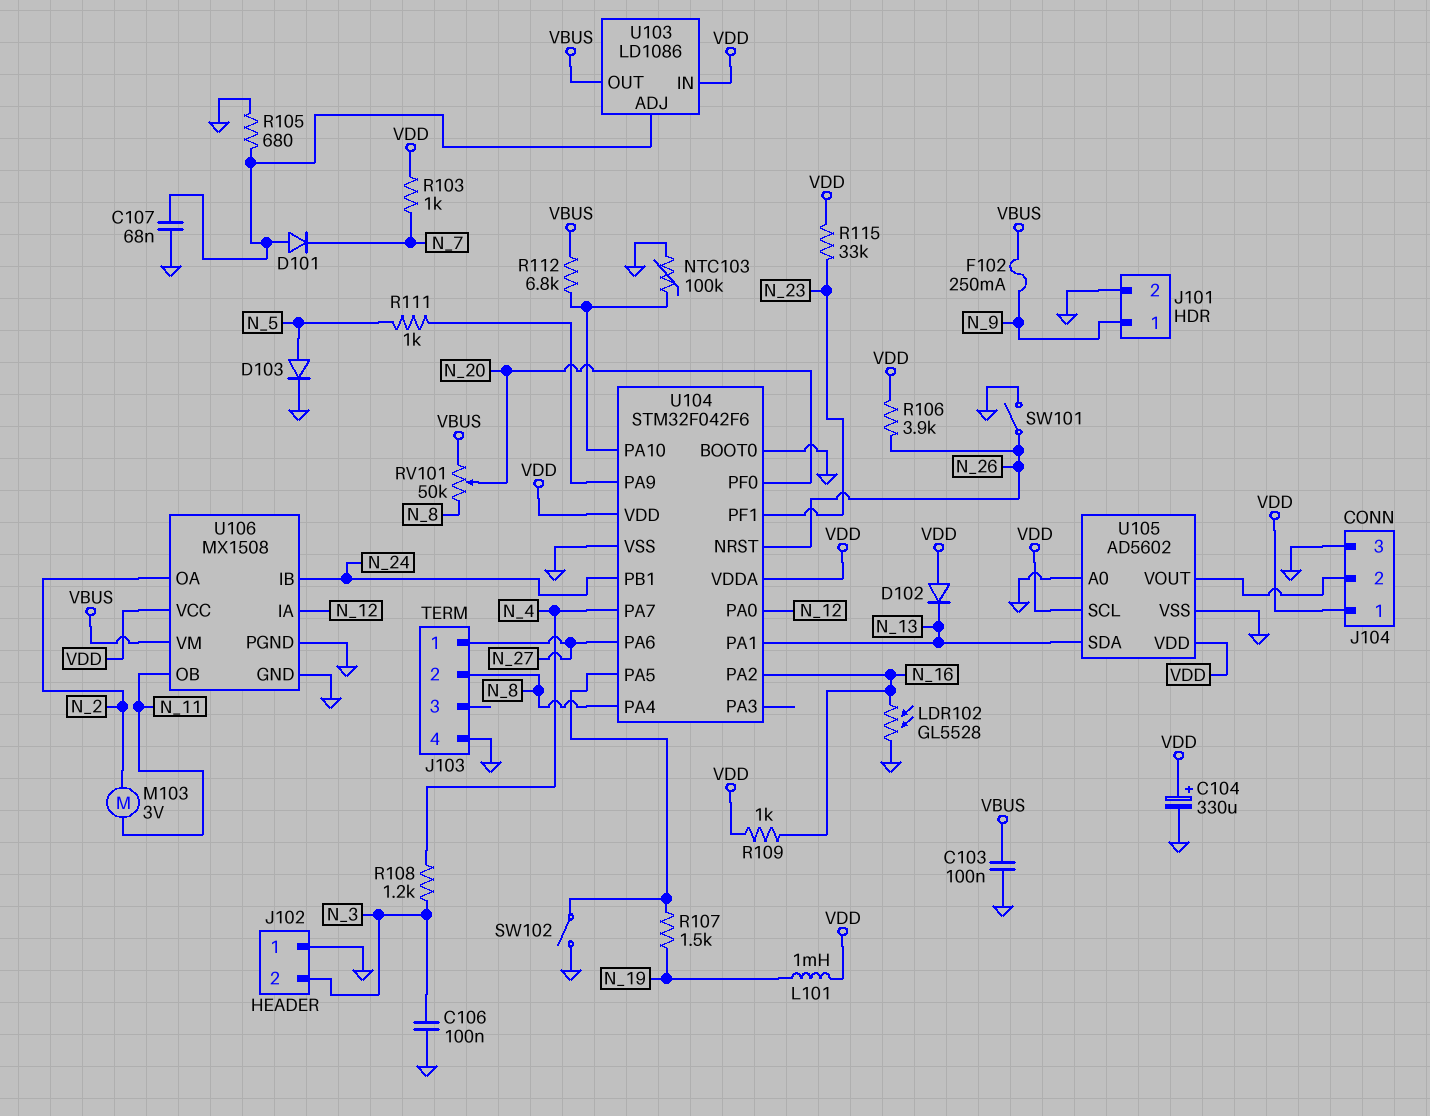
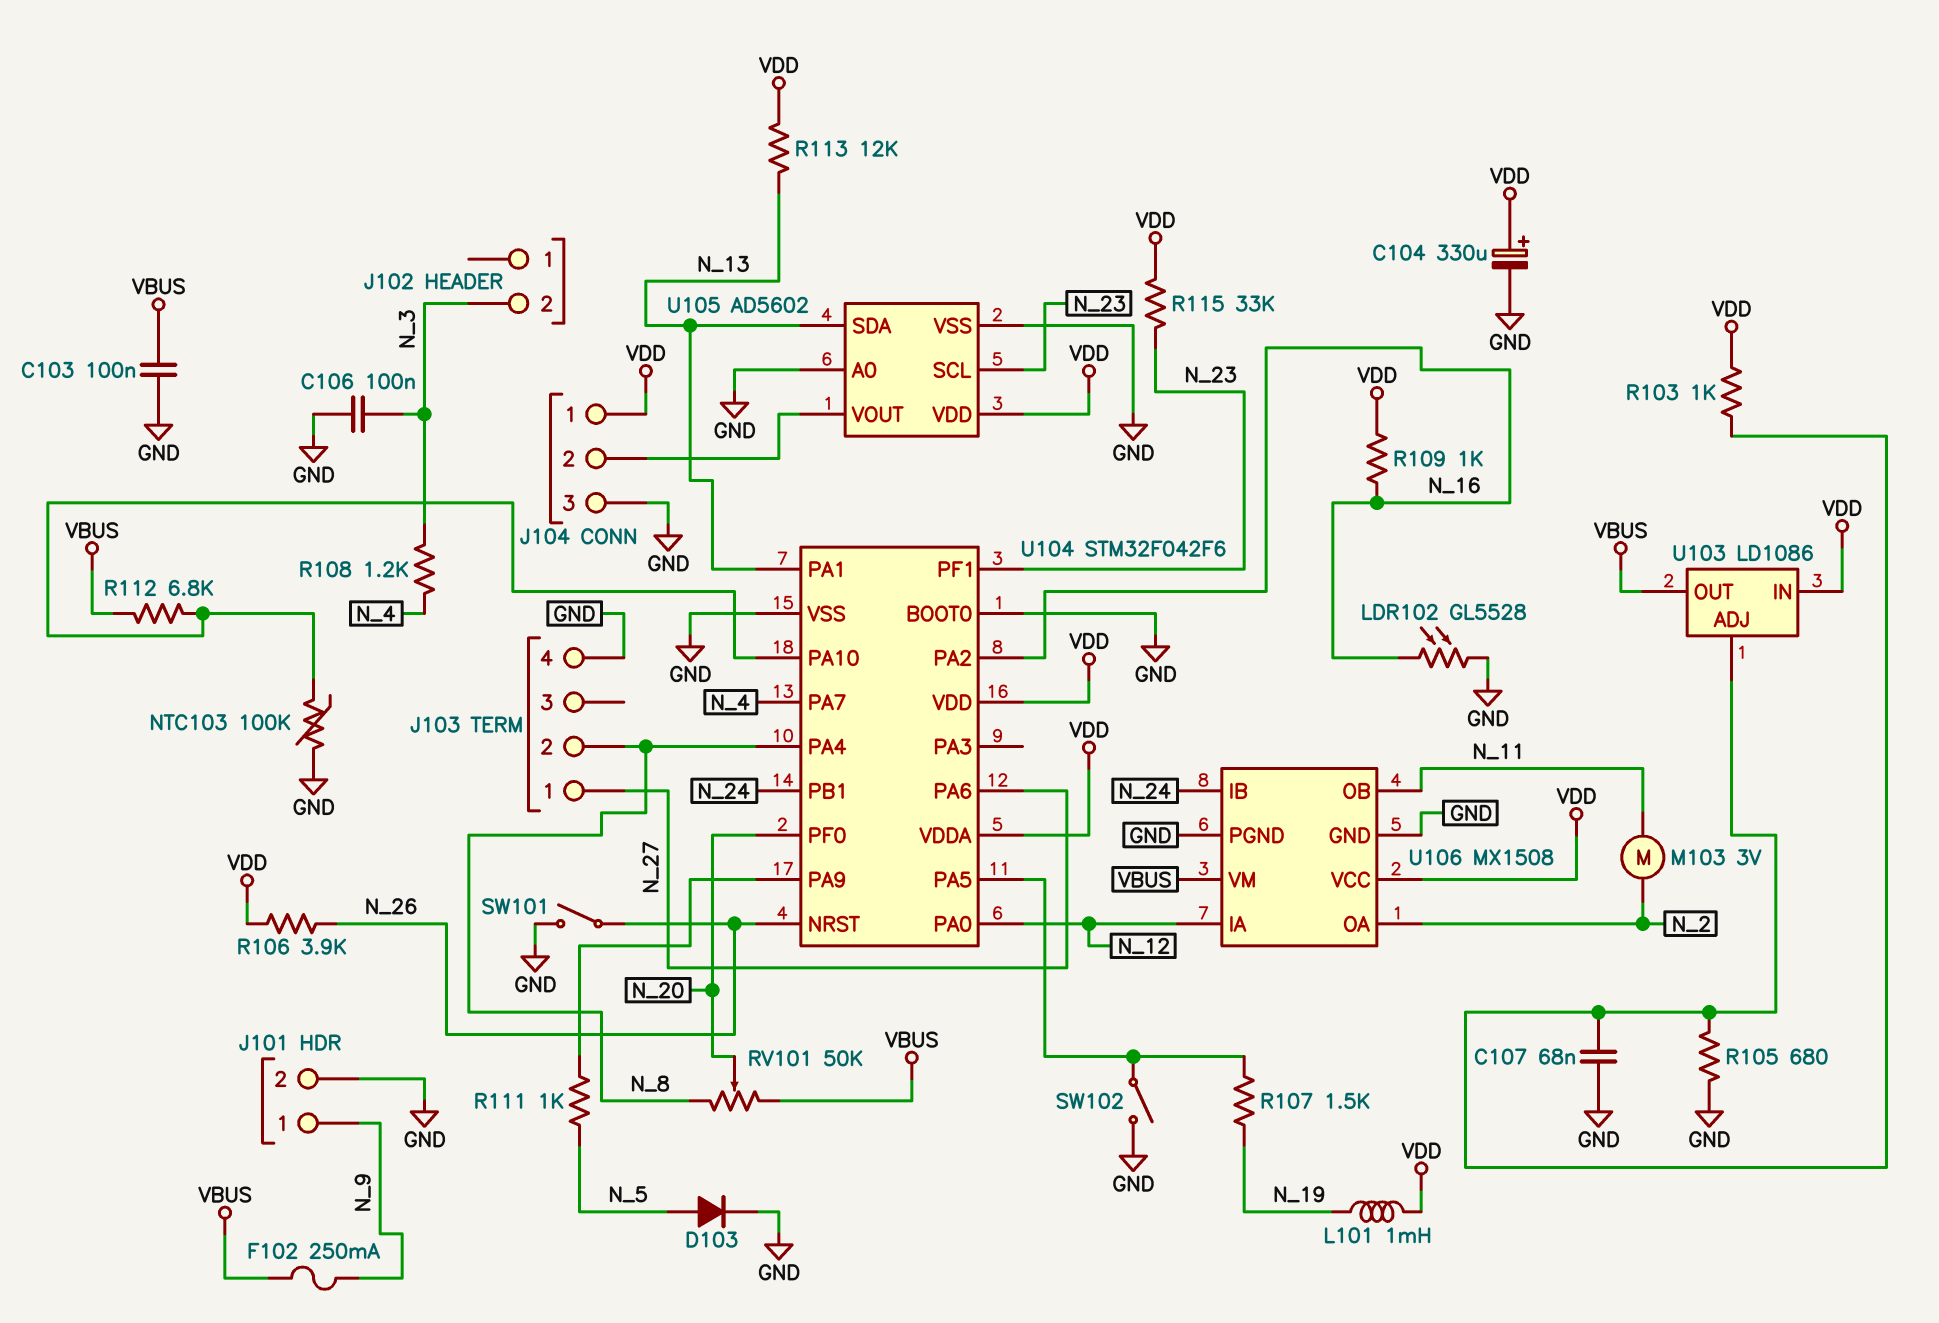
D101: diode (A U103/ADJ, K N_7) -> none
D102: diode (A VDD, K N_13) -> none
J102 pin 1: GND -> none
R103: 1k (N_7, VDD) -> 1k (U103/ADJ, VDD)
R113: none -> 12k (N_13, VDD)
U105 pin SCL: VDD -> N_23

